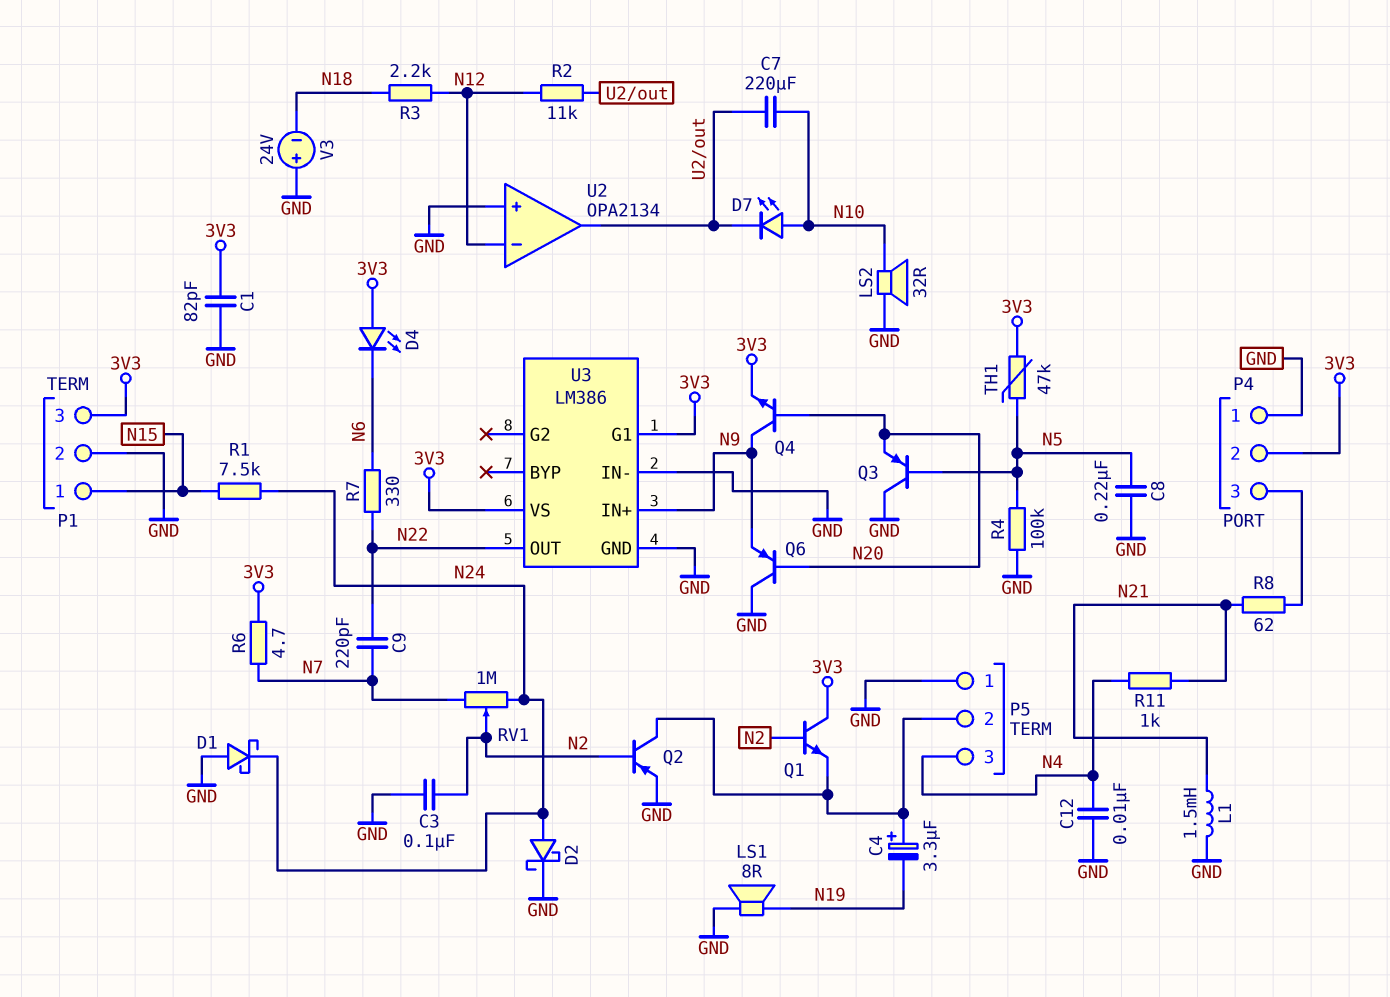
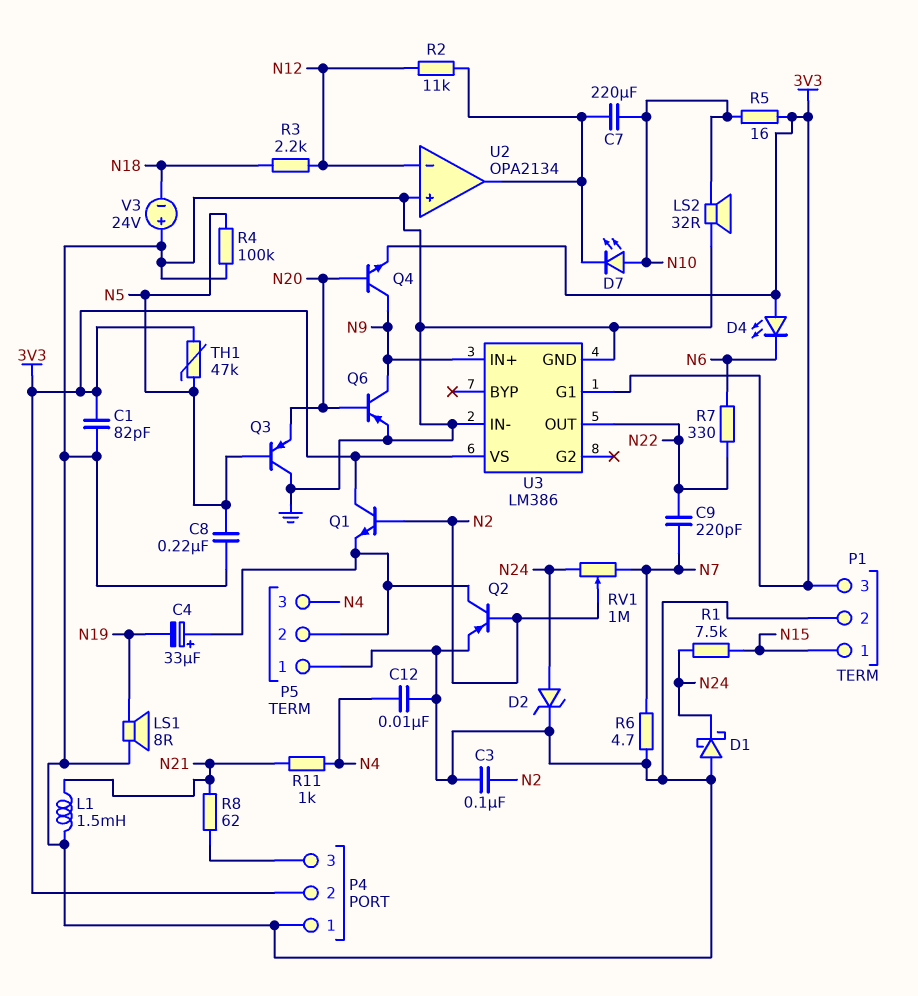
C4: 3.3uF (plus P5/2, minus N19) -> 33uF (plus P5/2, minus N19)
D2: schottky (A N24, K GND) -> zener (A N24, K GND)
Q6: PNP (B N20, C GND, E N9) -> PNP (B N20, C N9, E GND)
R5: none -> 16 (3V3, N10)
R6: 4.7 (3V3, N7) -> 4.7 (GND, N7)

